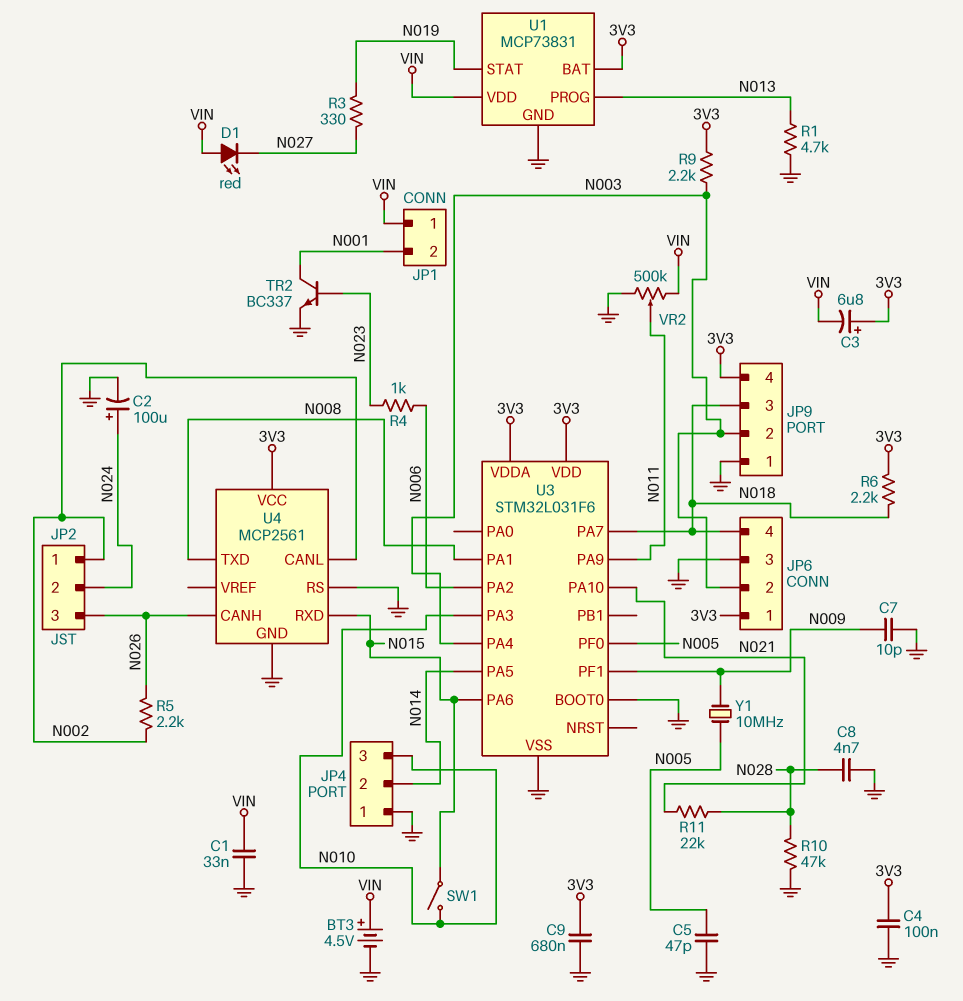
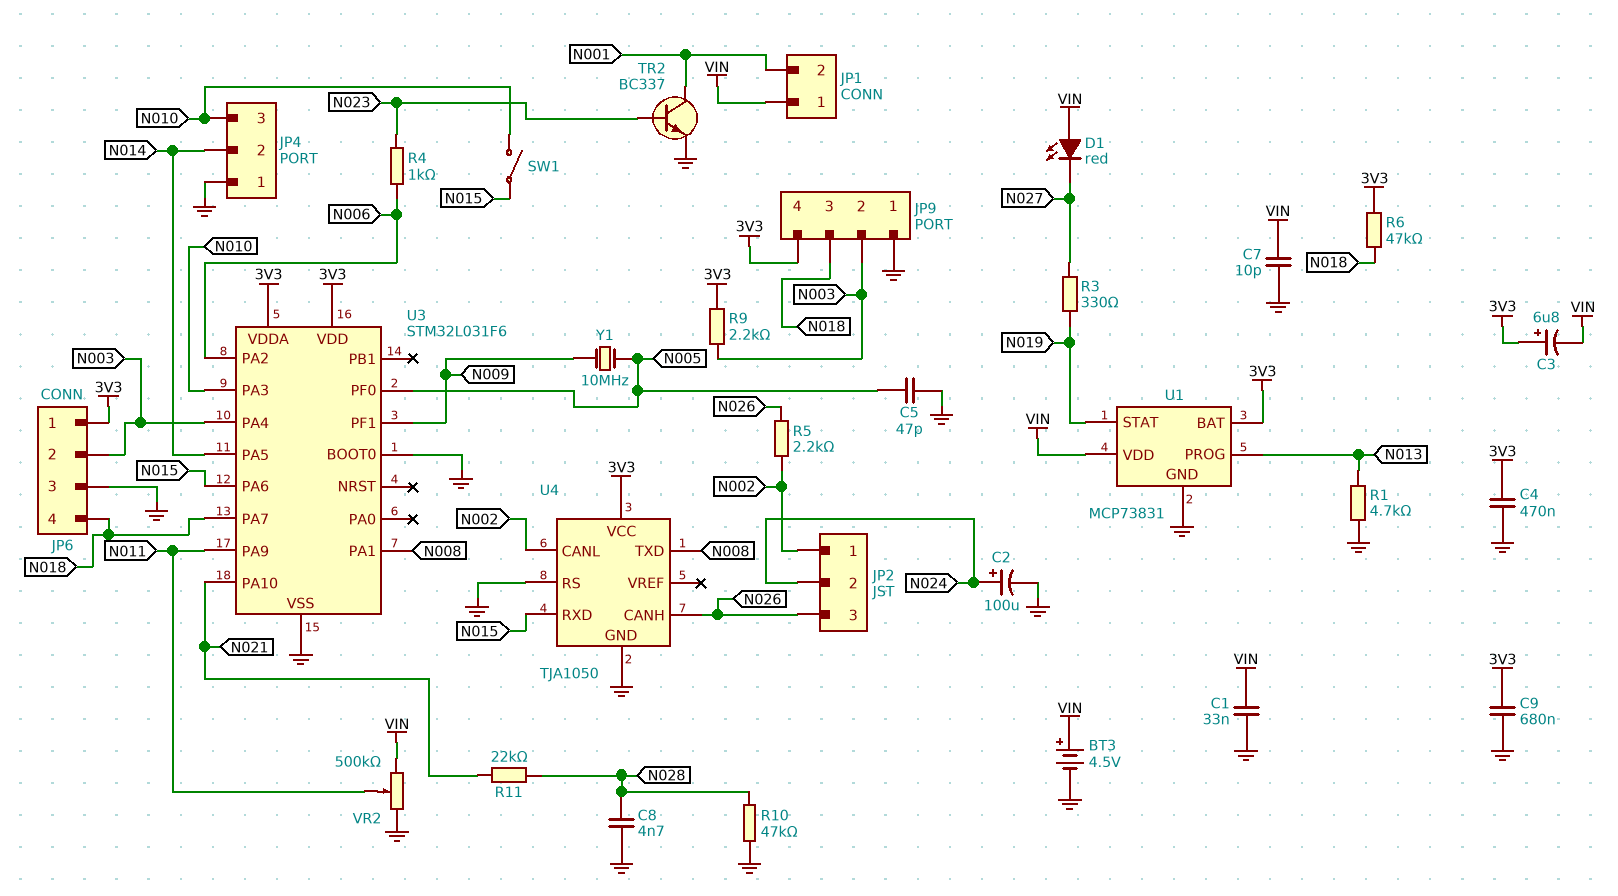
C4: 100nF (3V3, GND) -> 470nF (3V3, GND)
C7: 10pF (GND, N009) -> 10pF (GND, VIN)
R6: 2.2k (3V3, N018) -> 47k (3V3, N018)
U4: MCP2561 -> TJA1050

